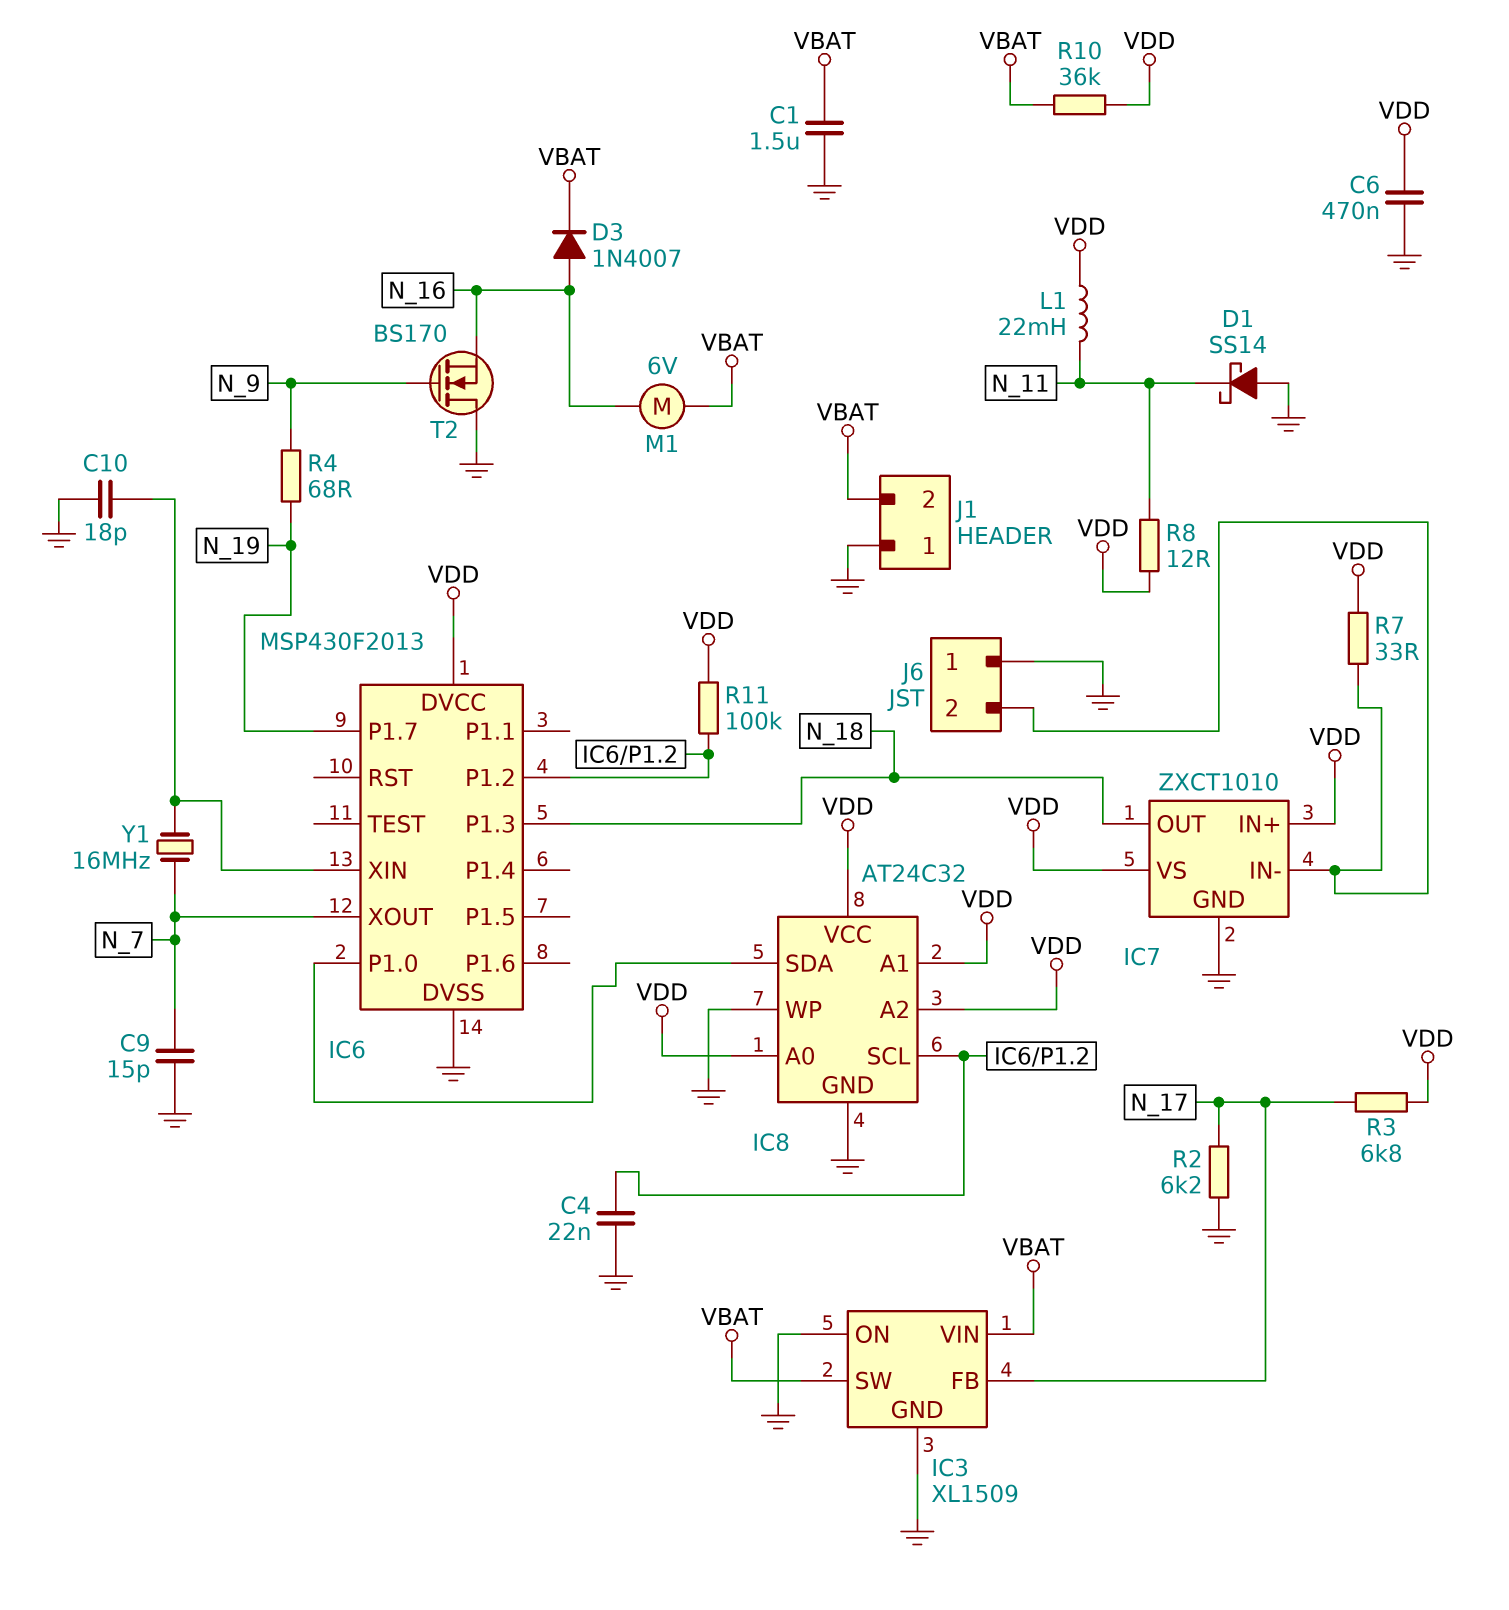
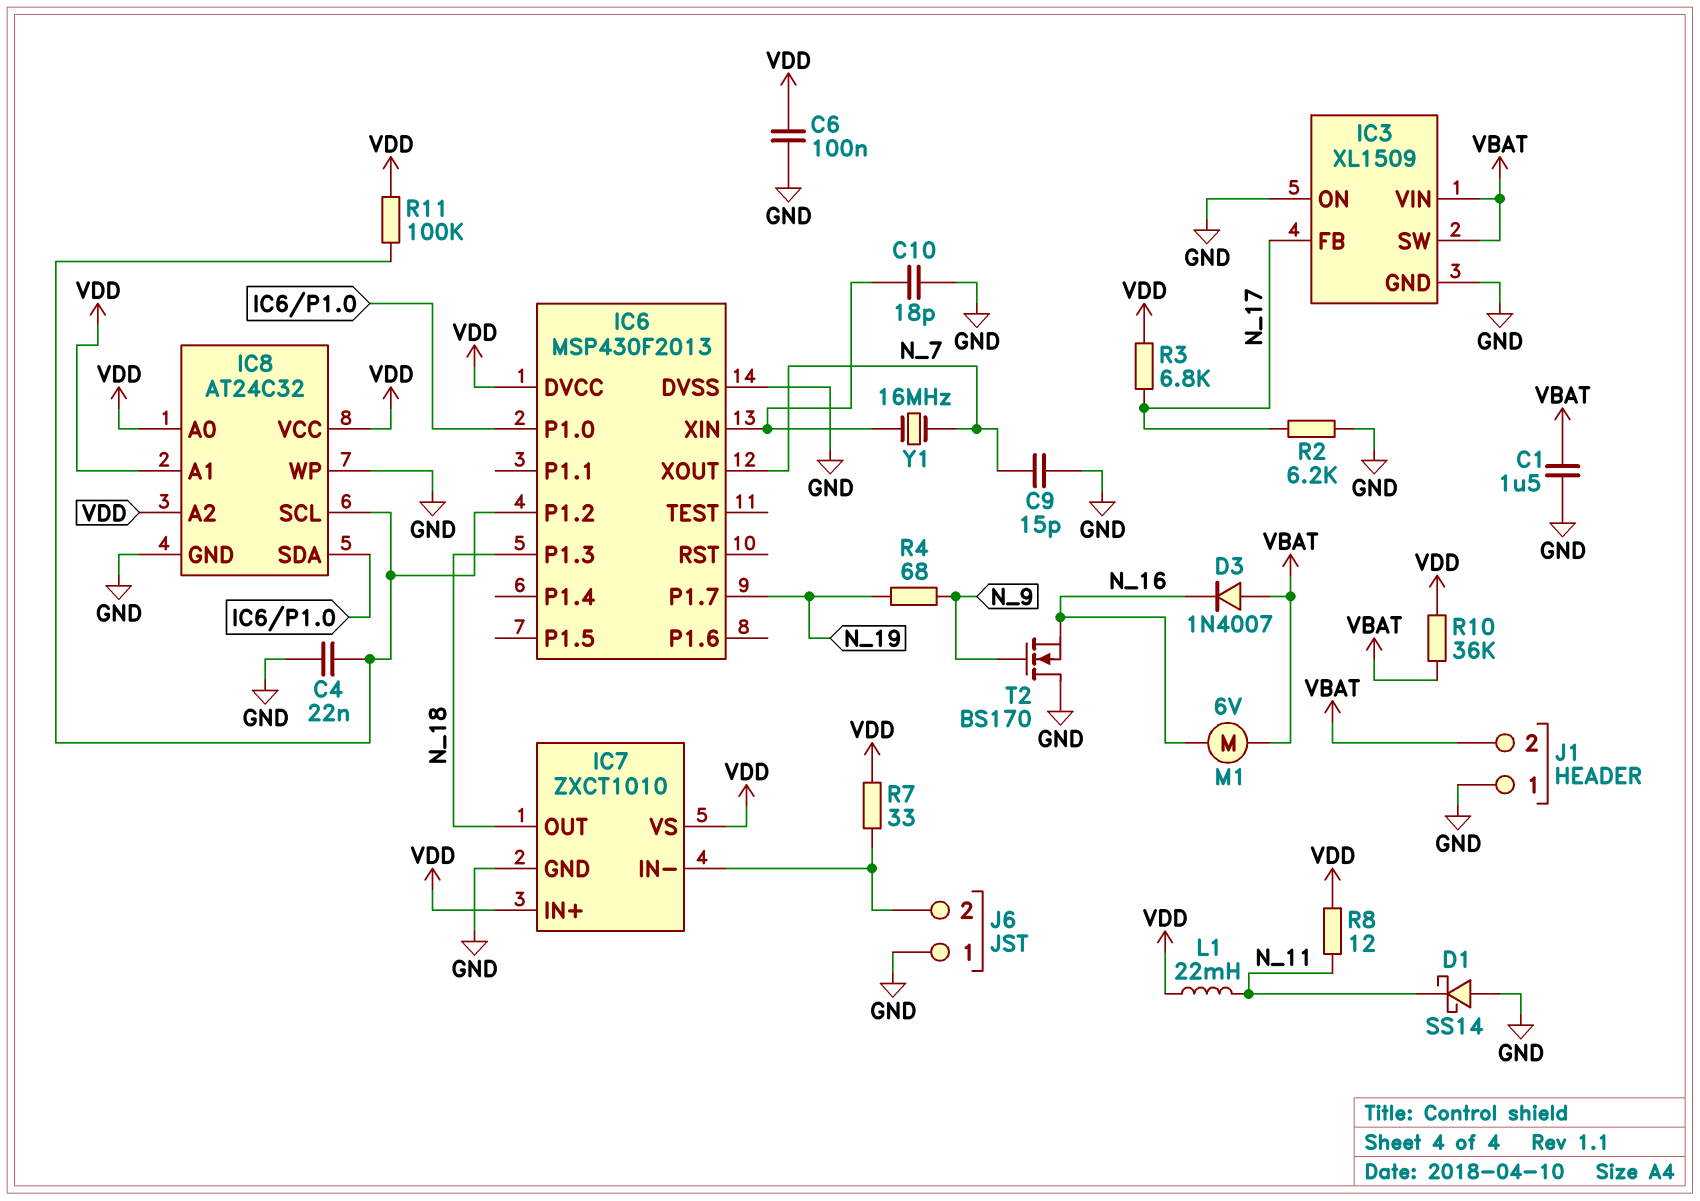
C6: 470nF (GND, VDD) -> 100nF (GND, VDD)
D3: diode 1N4007 (A N_16, K VBAT) -> diode 1N4007 (A VBAT, K N_16)

